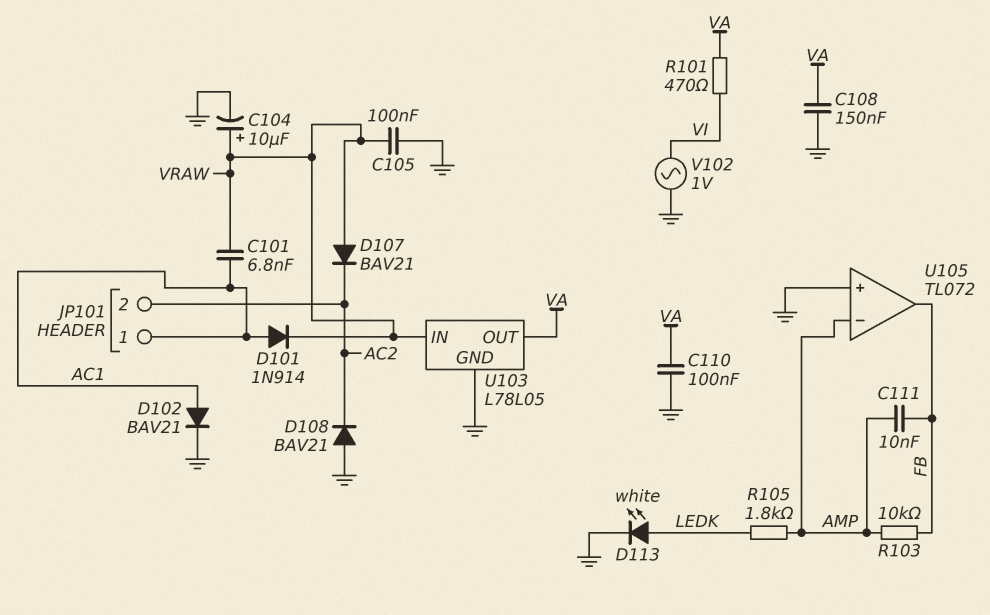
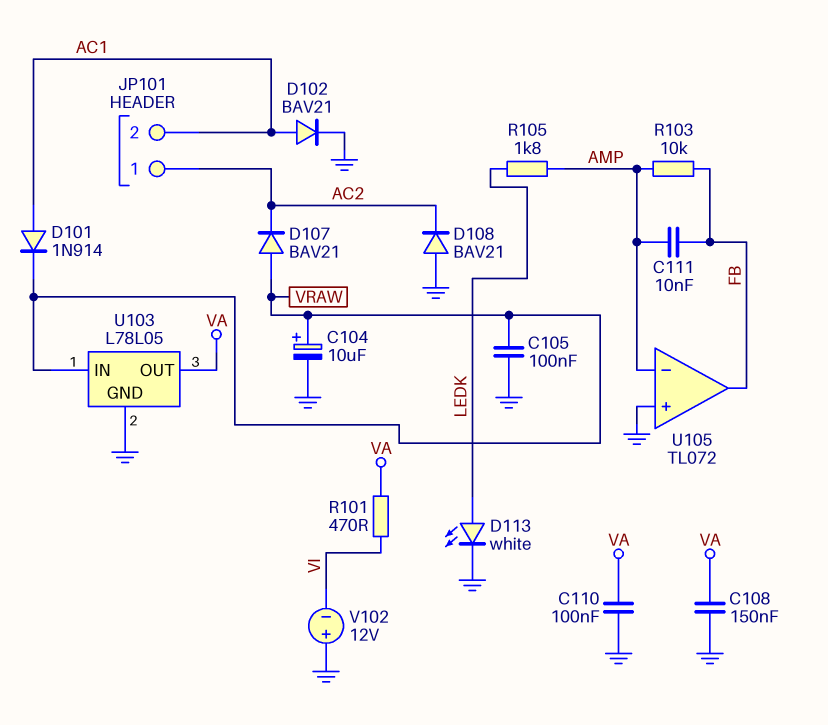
C101: 6.8nF (AC1, VRAW) -> none
JP101 pin 1: AC1 -> AC2
JP101 pin 2: AC2 -> AC1
V102: AC 1V (GND, VI) -> 12V (plus GND, minus VI)

